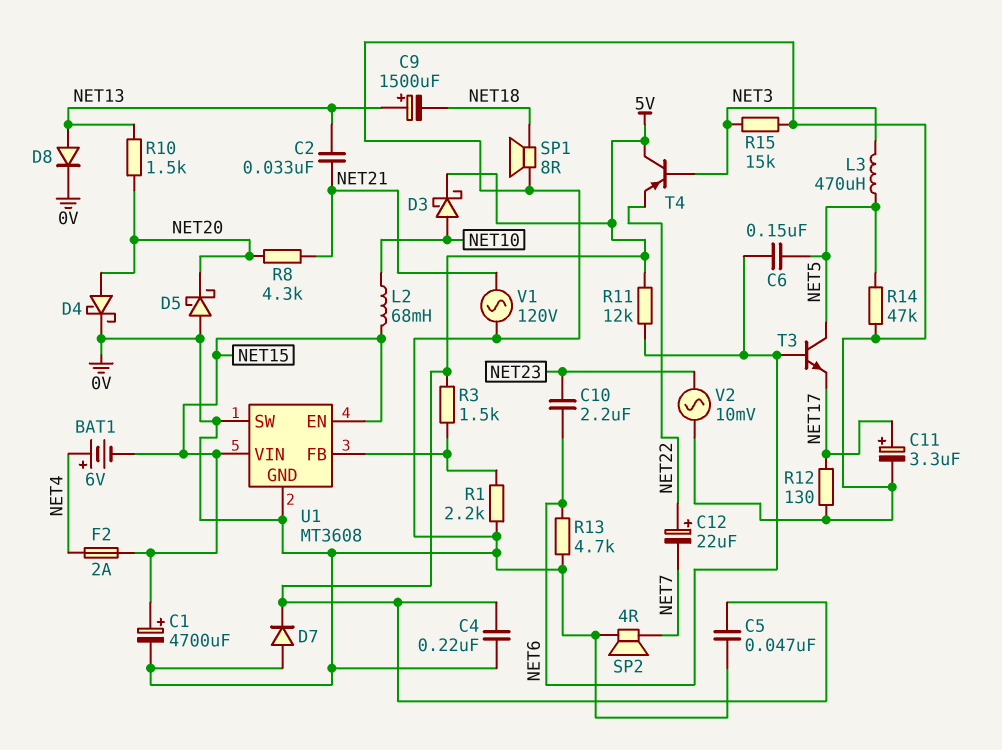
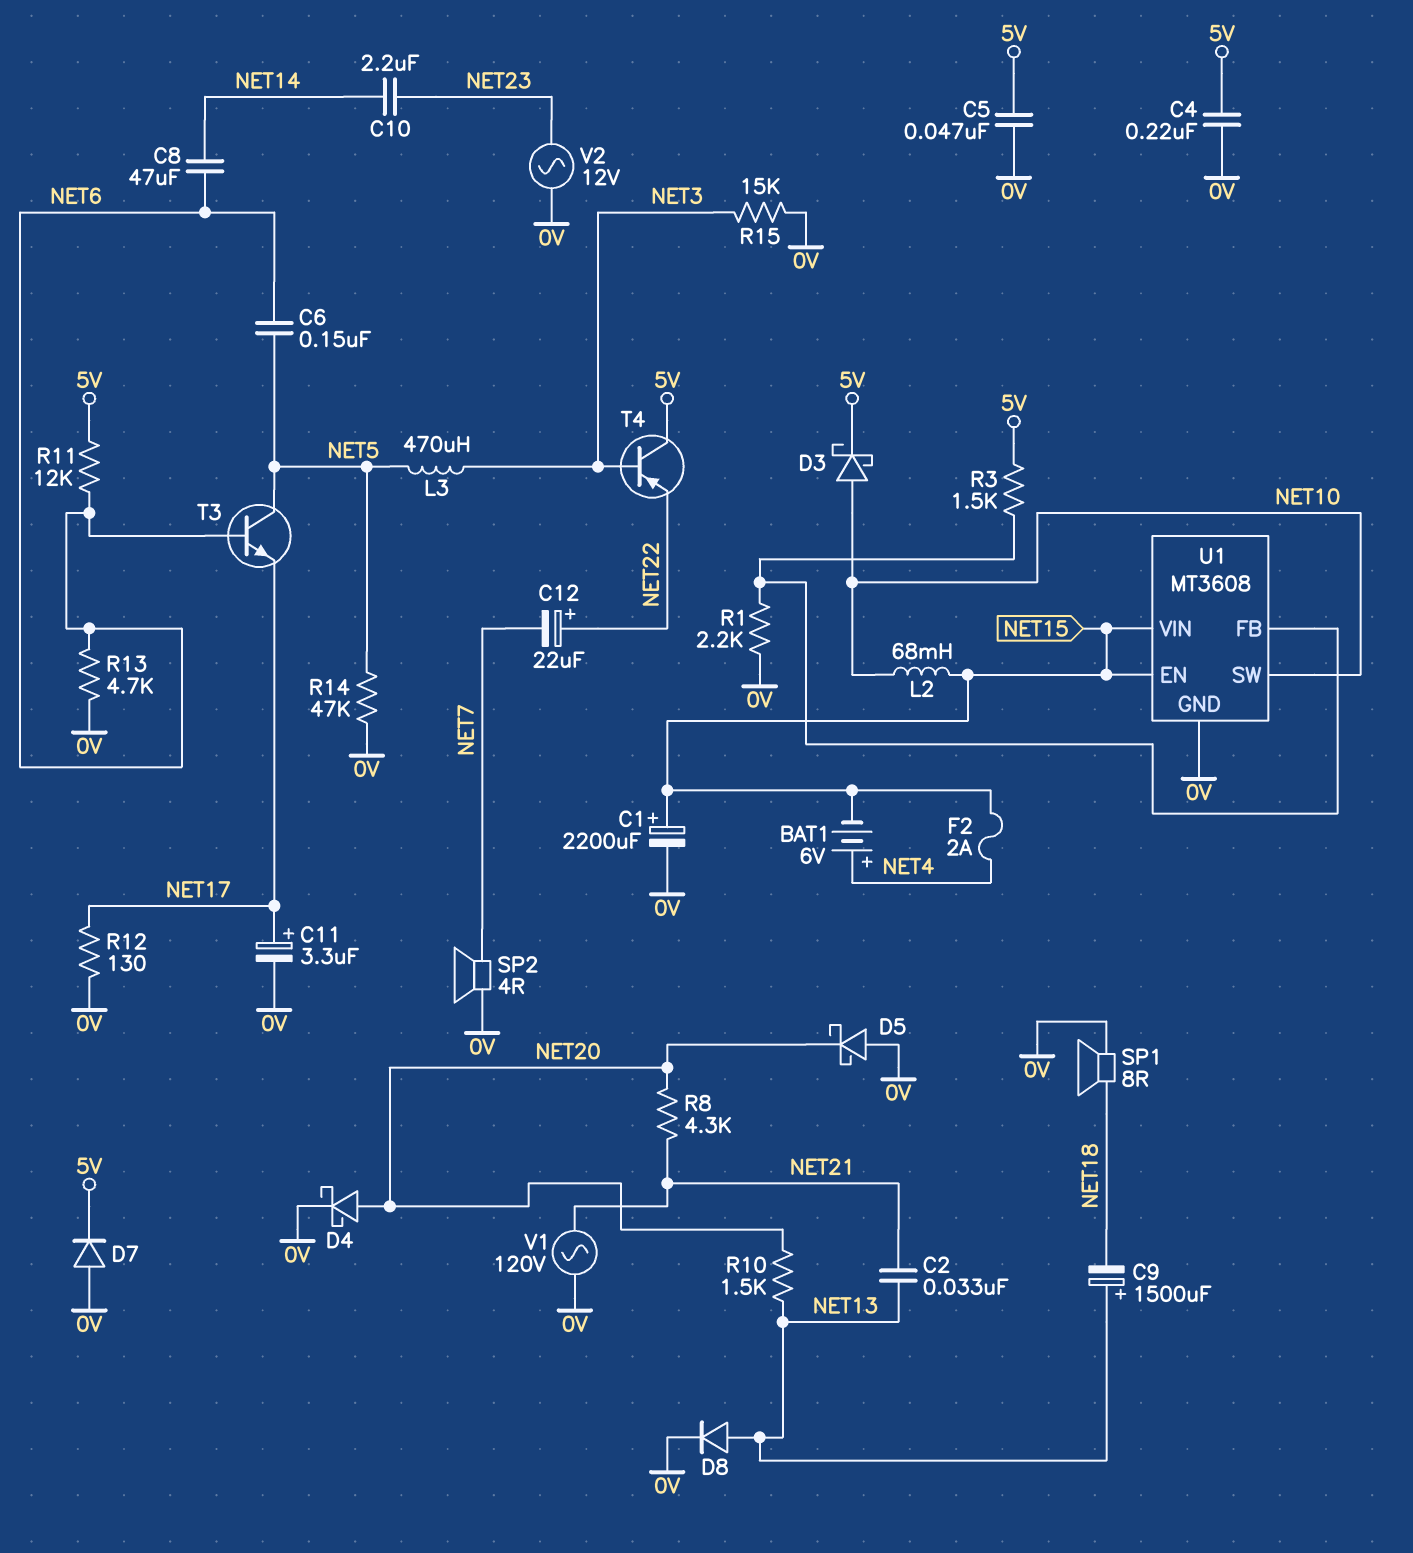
C1: 4700uF (plus NET15, minus 0V) -> 2200uF (plus NET15, minus 0V)
C8: none -> 47uF (NET6, NET14)
C10: 2.2uF (NET6, NET23) -> 2.2uF (NET14, NET23)
U1 pin SW: 0V -> NET10
V2: AC 10mV (0V, NET23) -> AC 12V (0V, NET23)

